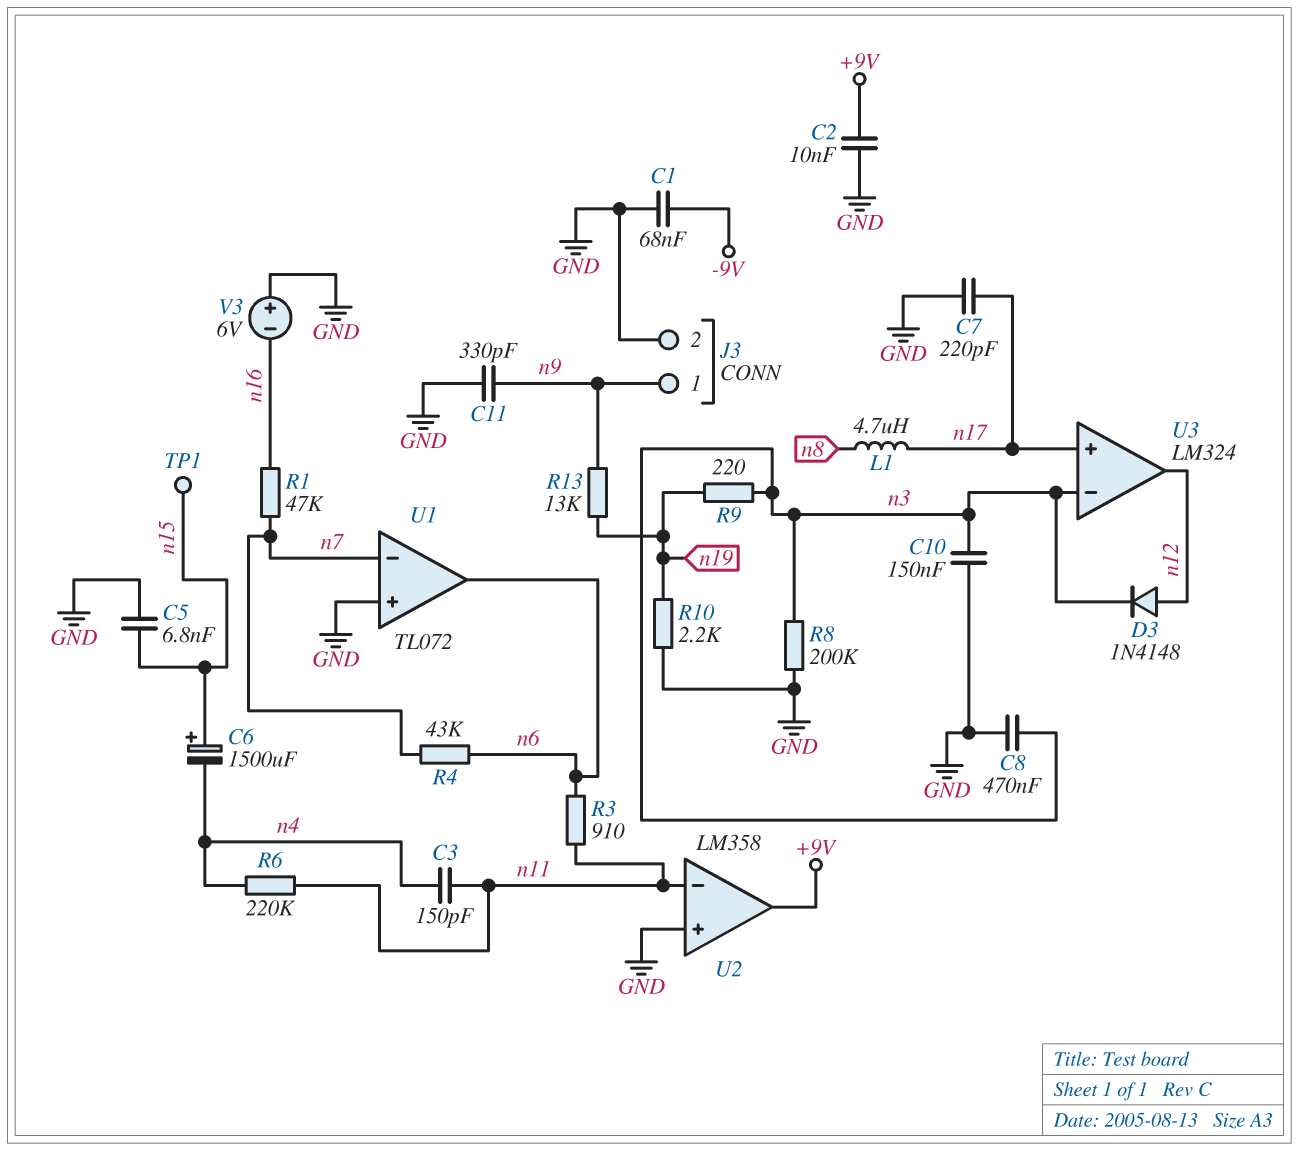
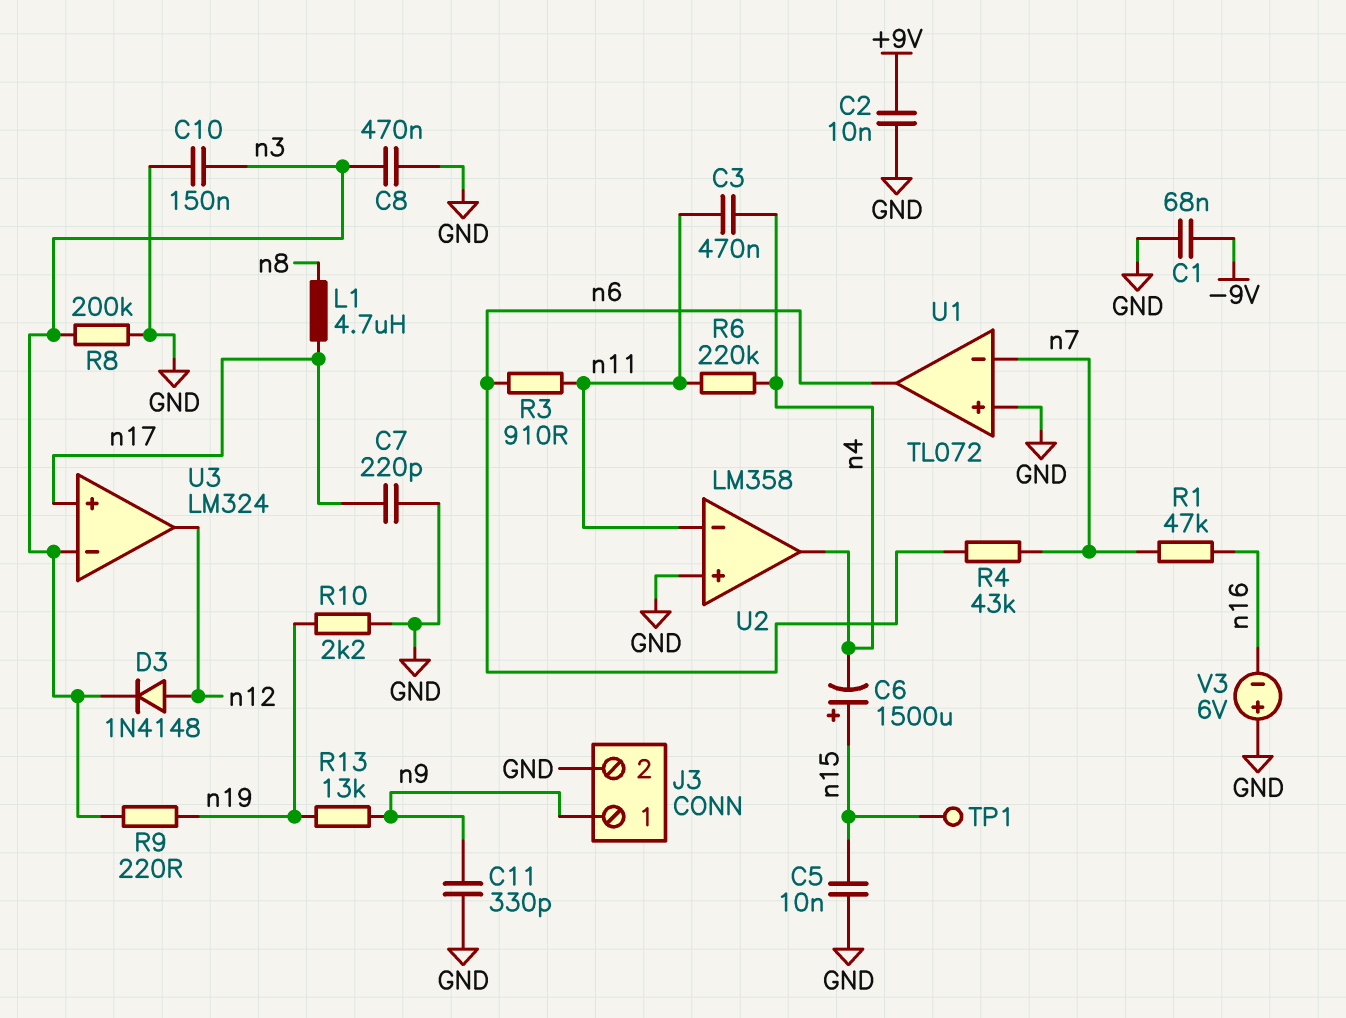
C3: 150pF (n4, n11) -> 470nF (n4, n11)
C5: 6.8nF (GND, n15) -> 10nF (GND, n15)
U2 pin out: +9V -> n4

